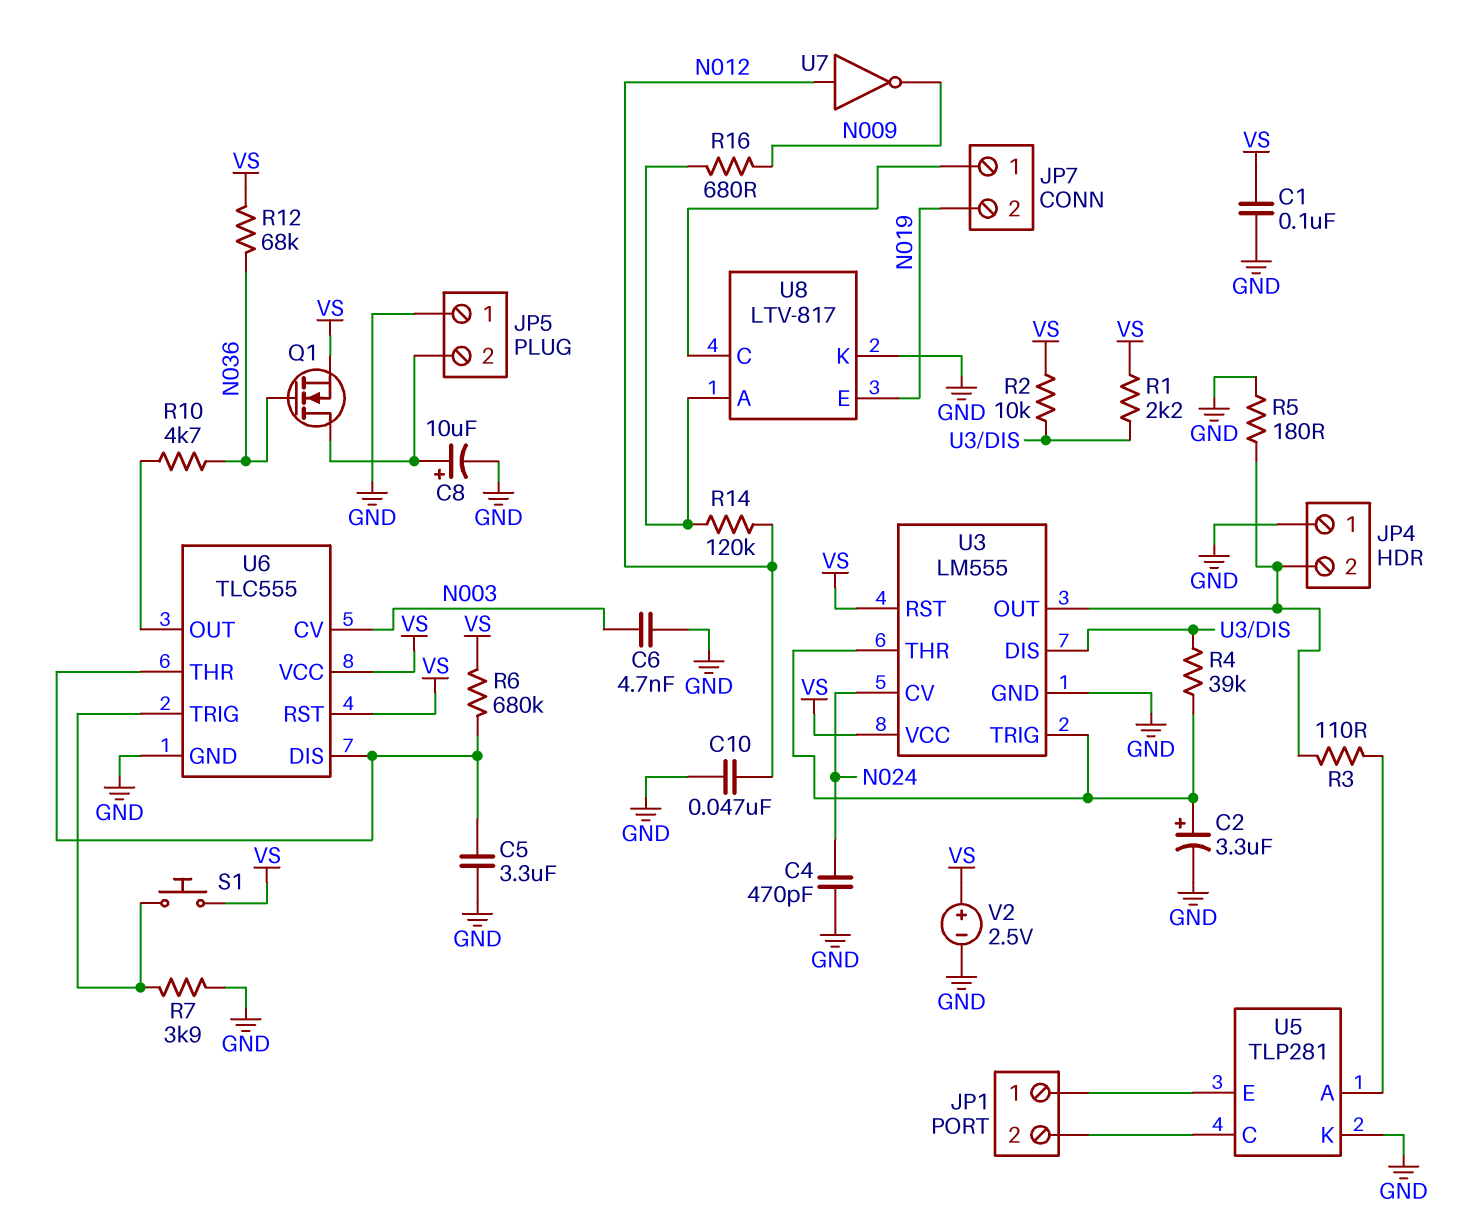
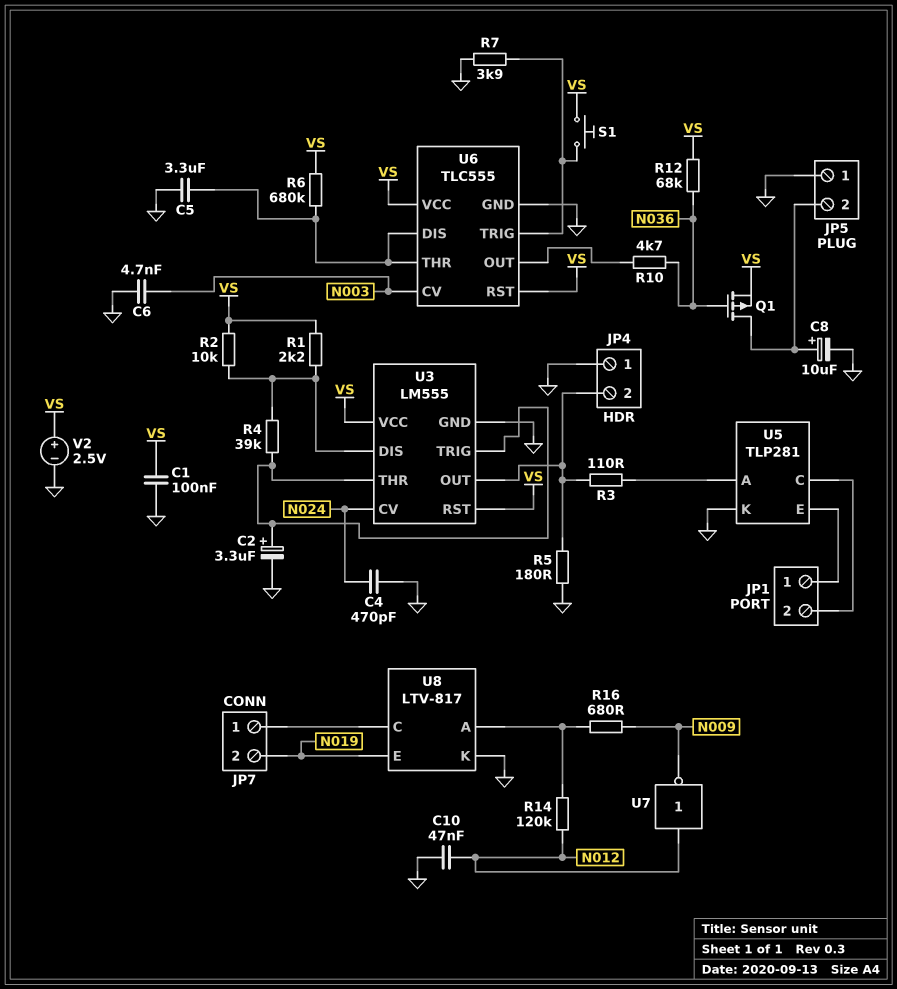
Q1: NMOS (G N036, D JP5/2, S VS) -> PMOS (G N036, D JP5/2, S VS)

